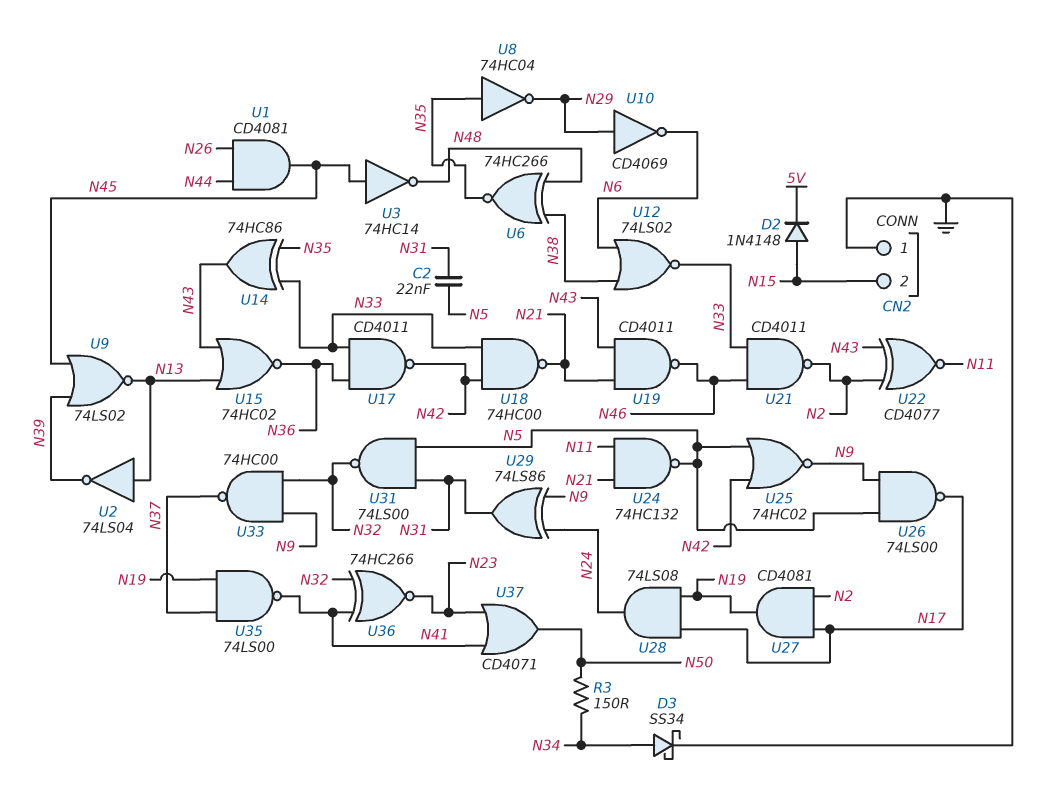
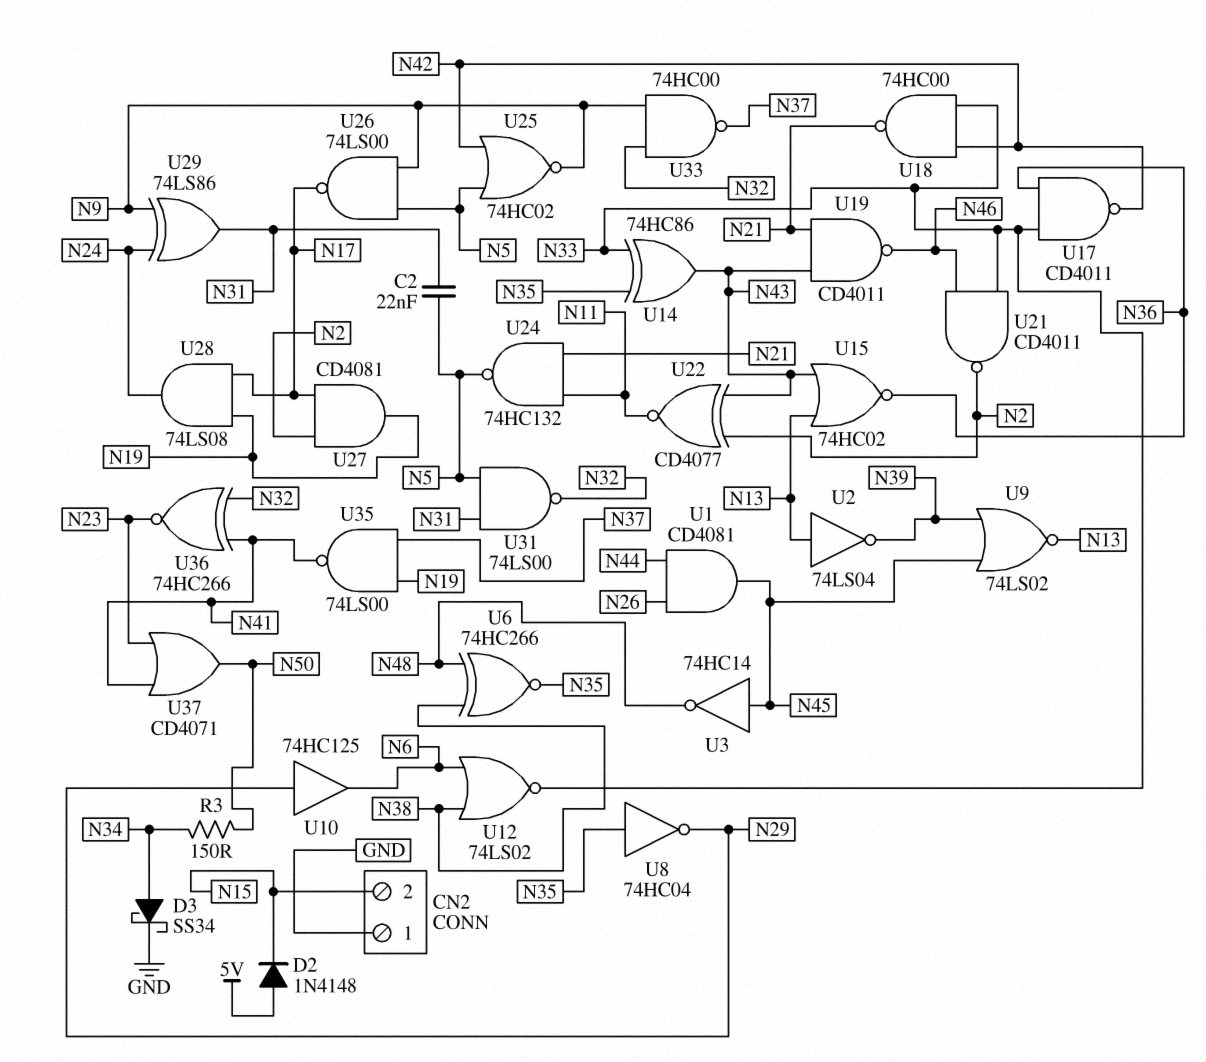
D2: diode 1N4148 (A N15, K 5V) -> diode 1N4148 (A 5V, K N15)
U10: NOT CD4069 (in N29, out N6) -> buffer 74HC125 (in N29, out N6)

